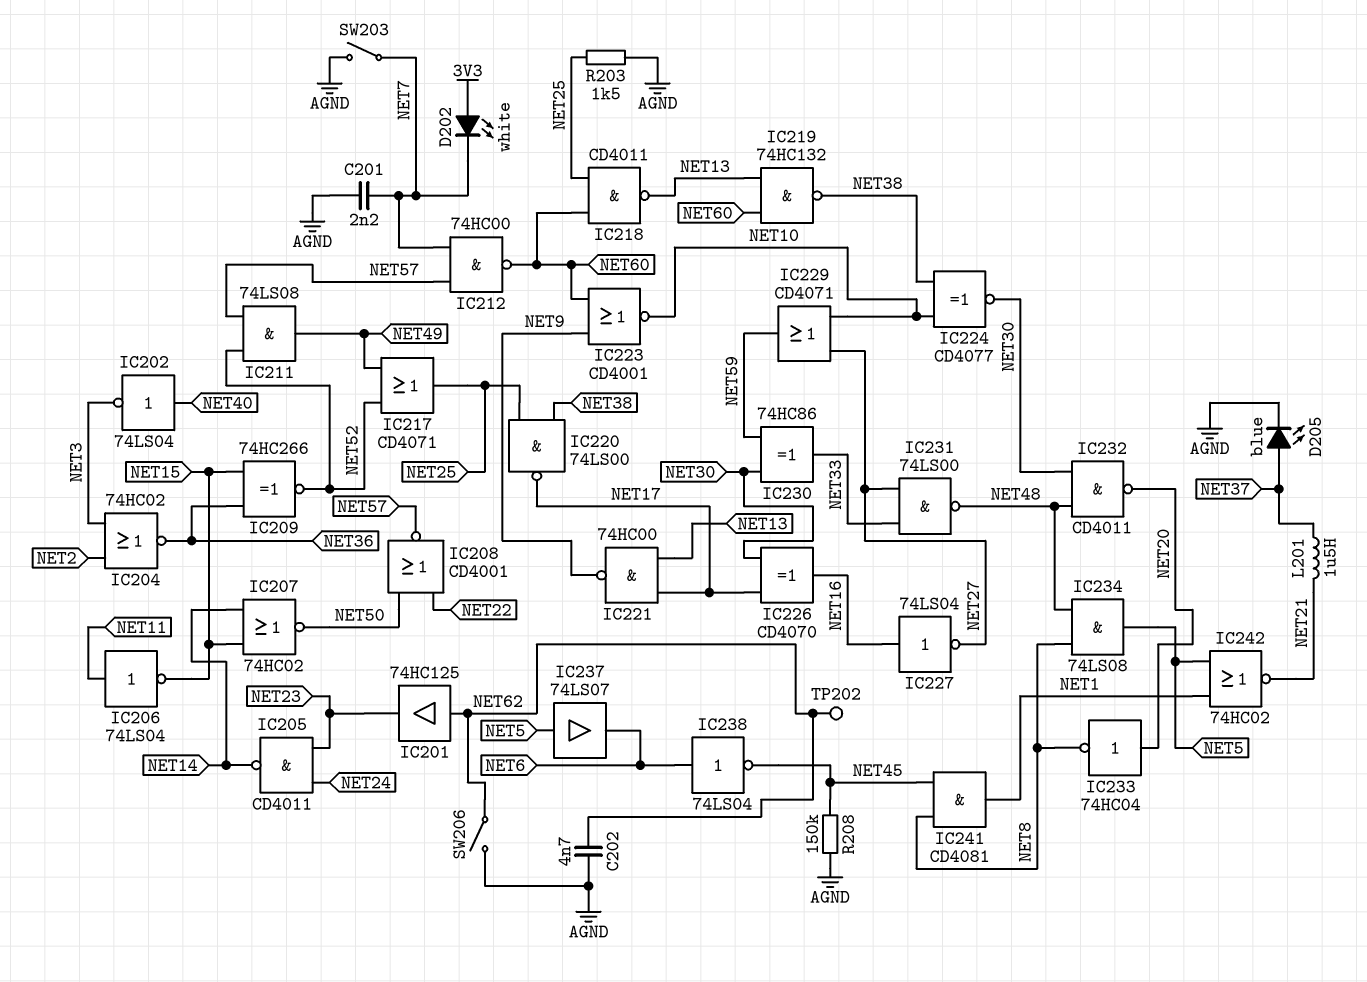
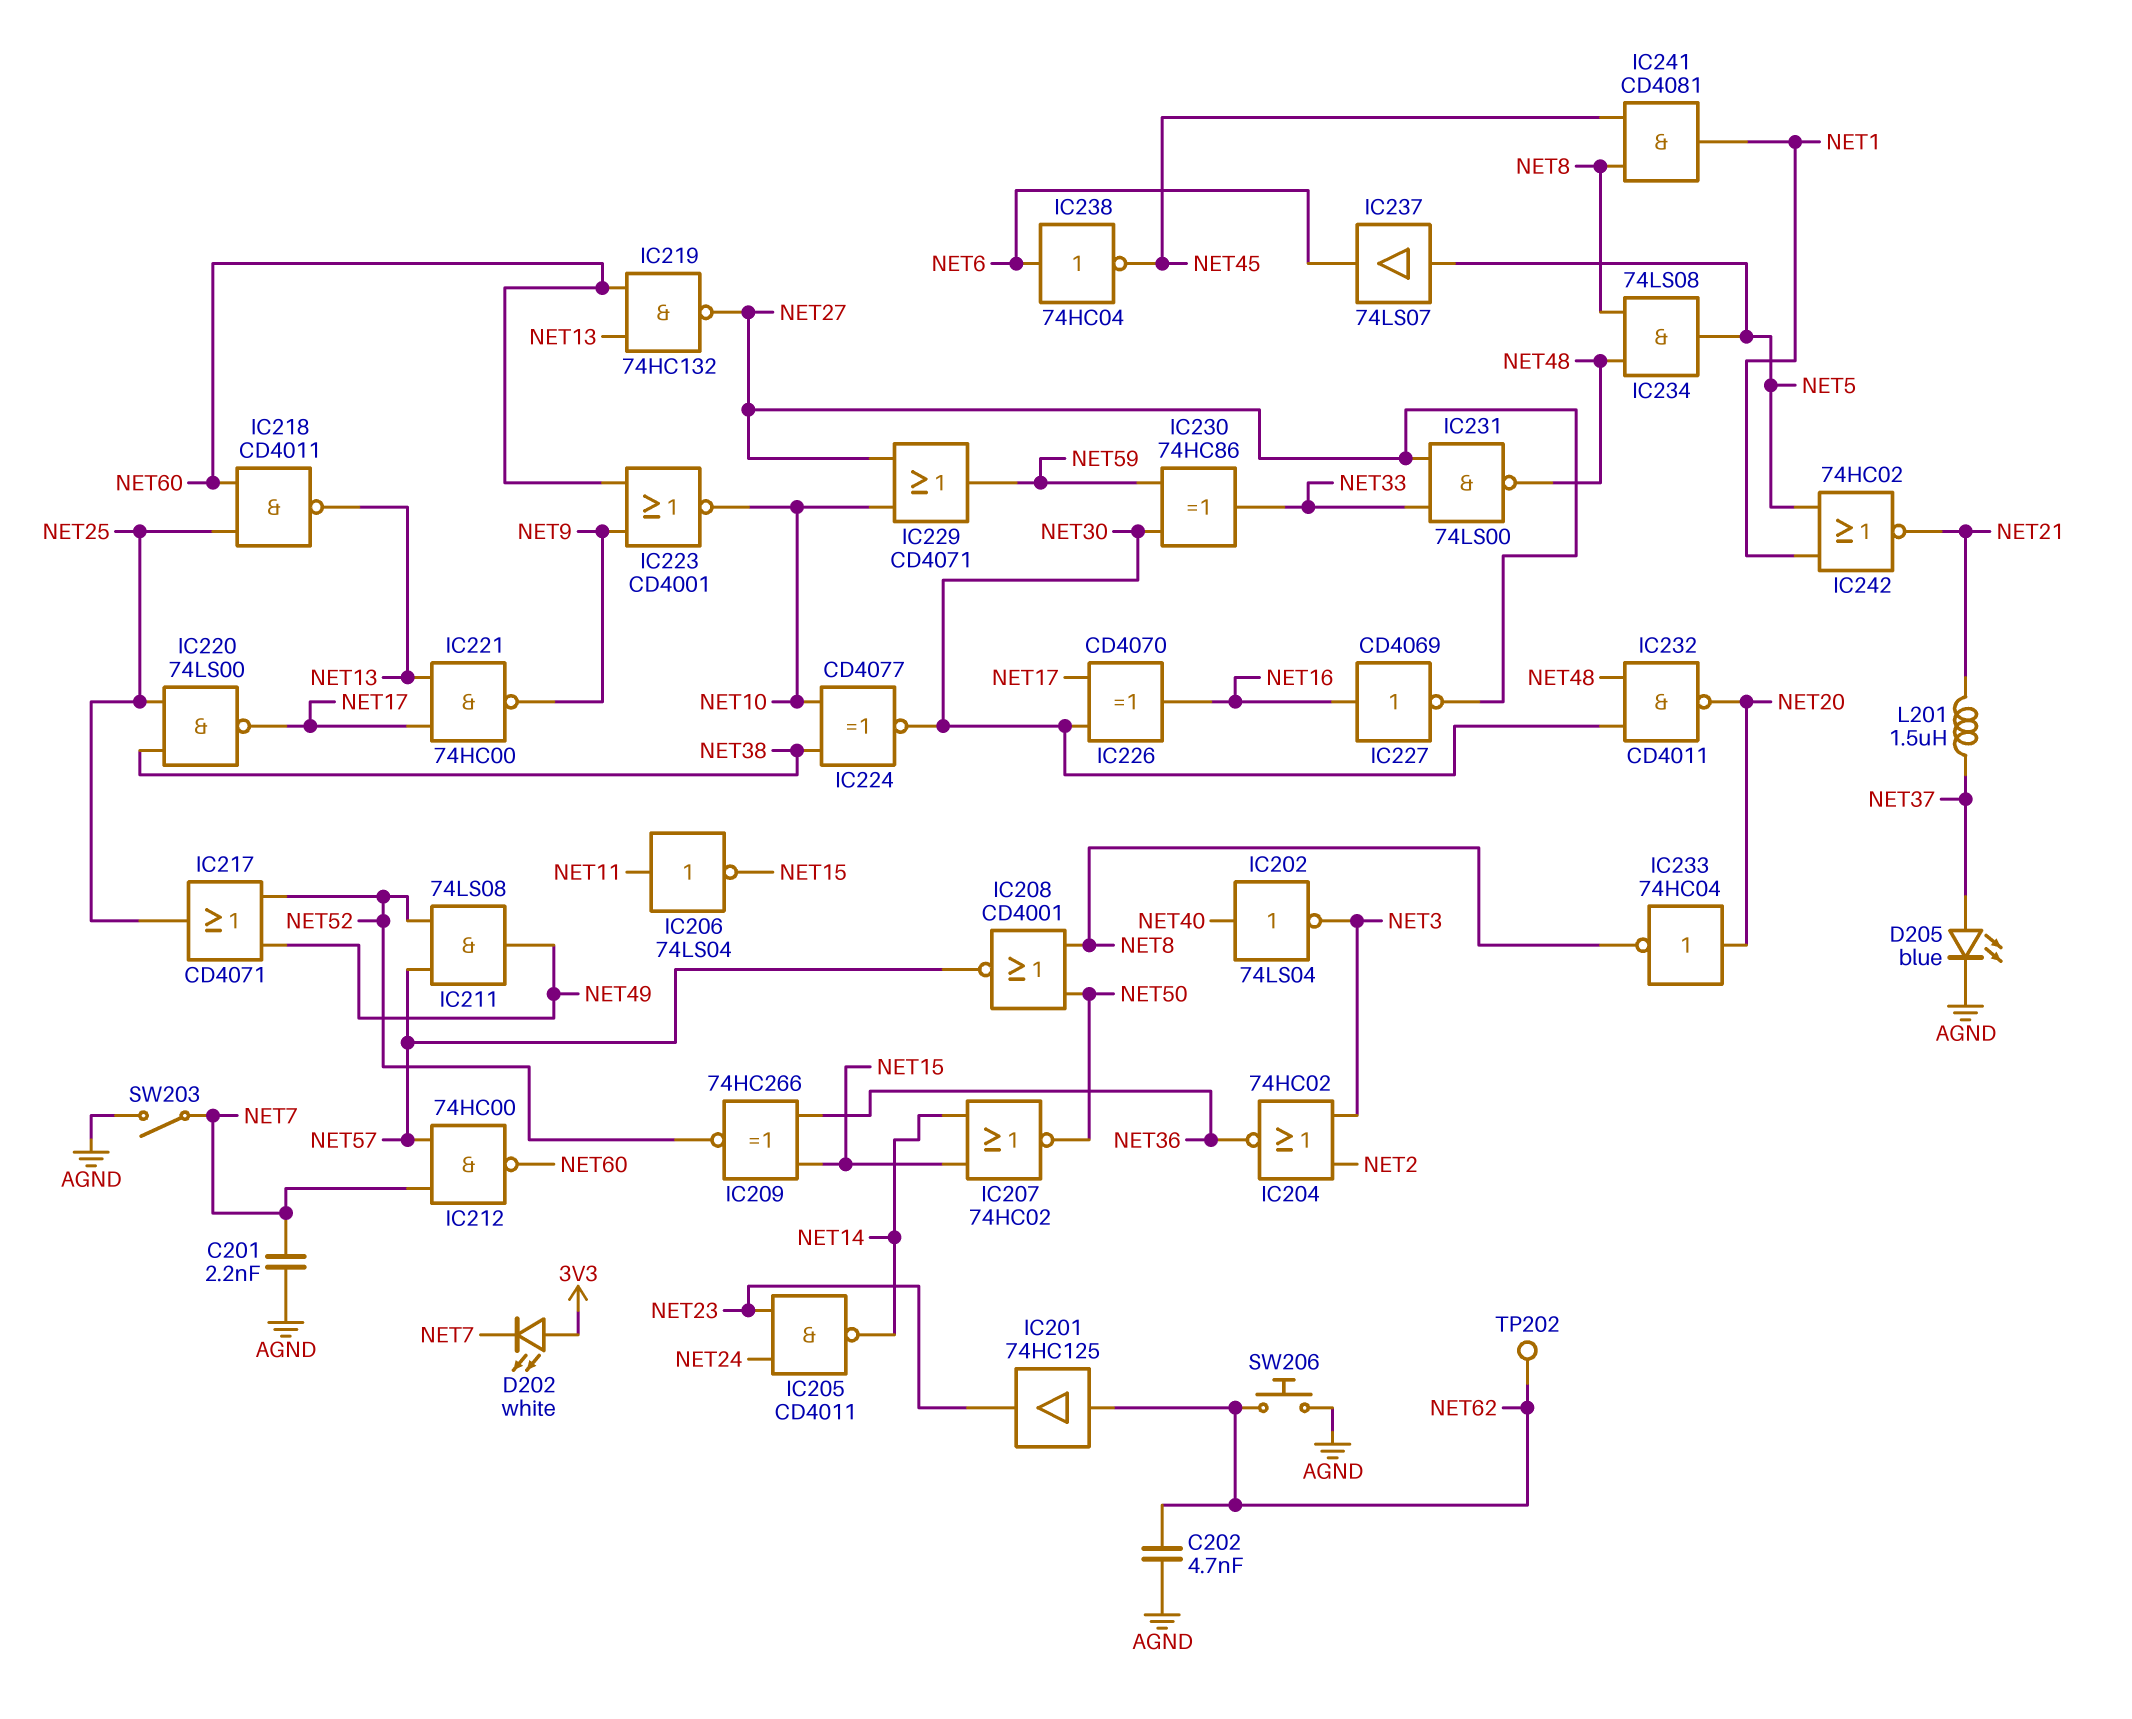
IC208: NOR CD4001 (in NET22, in NET50, out NET57) -> NOR CD4001 (in NET8, in NET50, out NET57)
IC219: NAND 74HC132 (in NET13, in NET60, out NET38) -> NAND 74HC132 (in NET13, in NET60, out NET27)
IC227: NOT 74LS04 (in NET16, out NET27) -> NOT CD4069 (in NET16, out NET27)
IC238: NOT 74LS04 (in NET6, out NET45) -> NOT 74HC04 (in NET6, out NET45)
R203: 1.5k (AGND, NET25) -> none
R208: 150k (AGND, NET45) -> none
SW206: switch (AGND, NET62) -> button (AGND, NET62)

